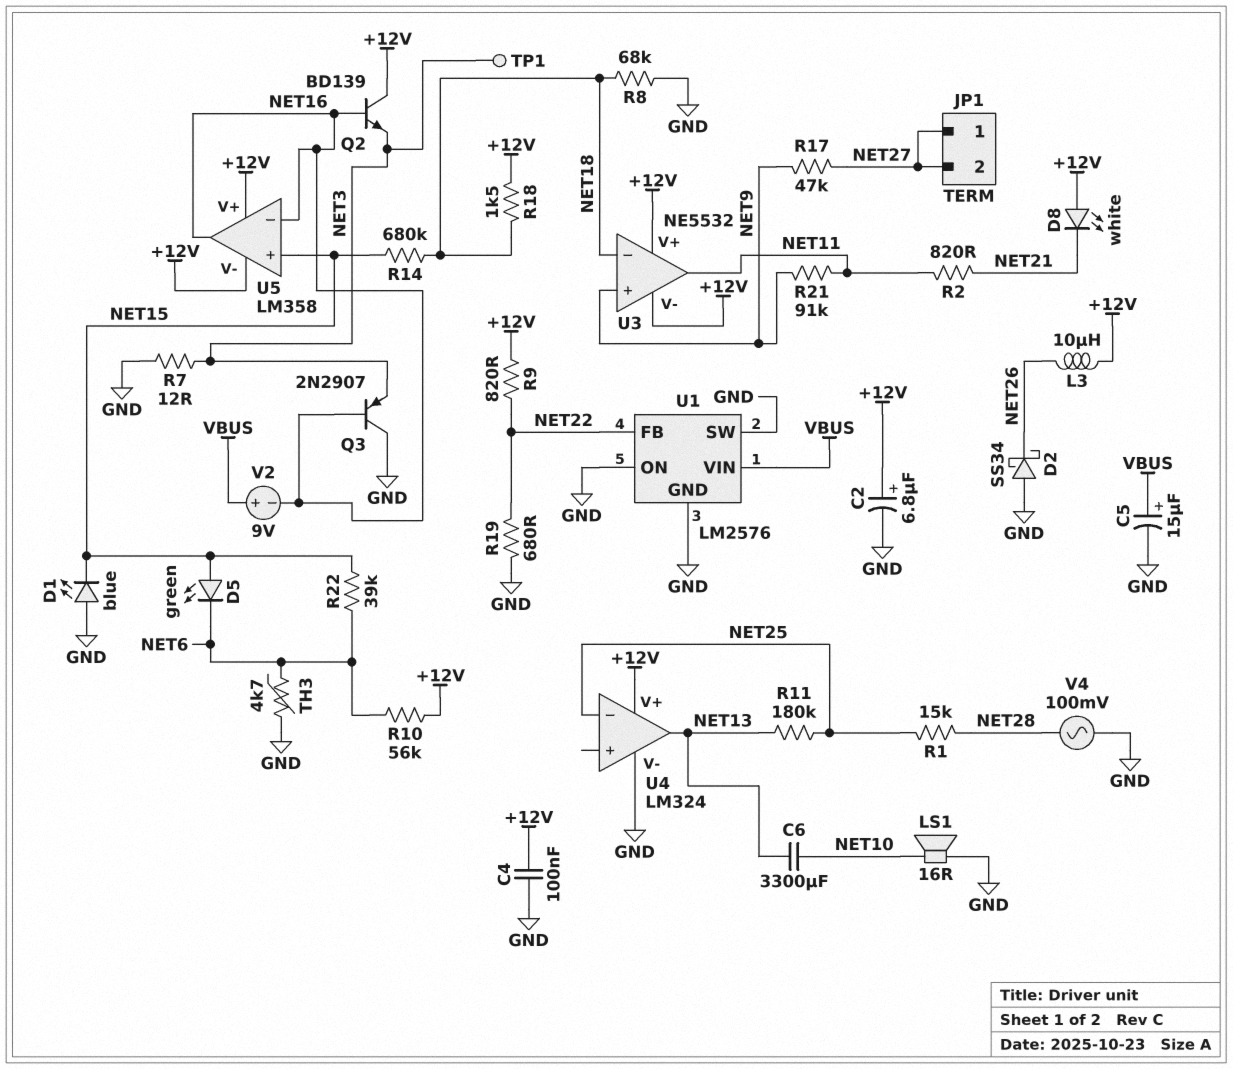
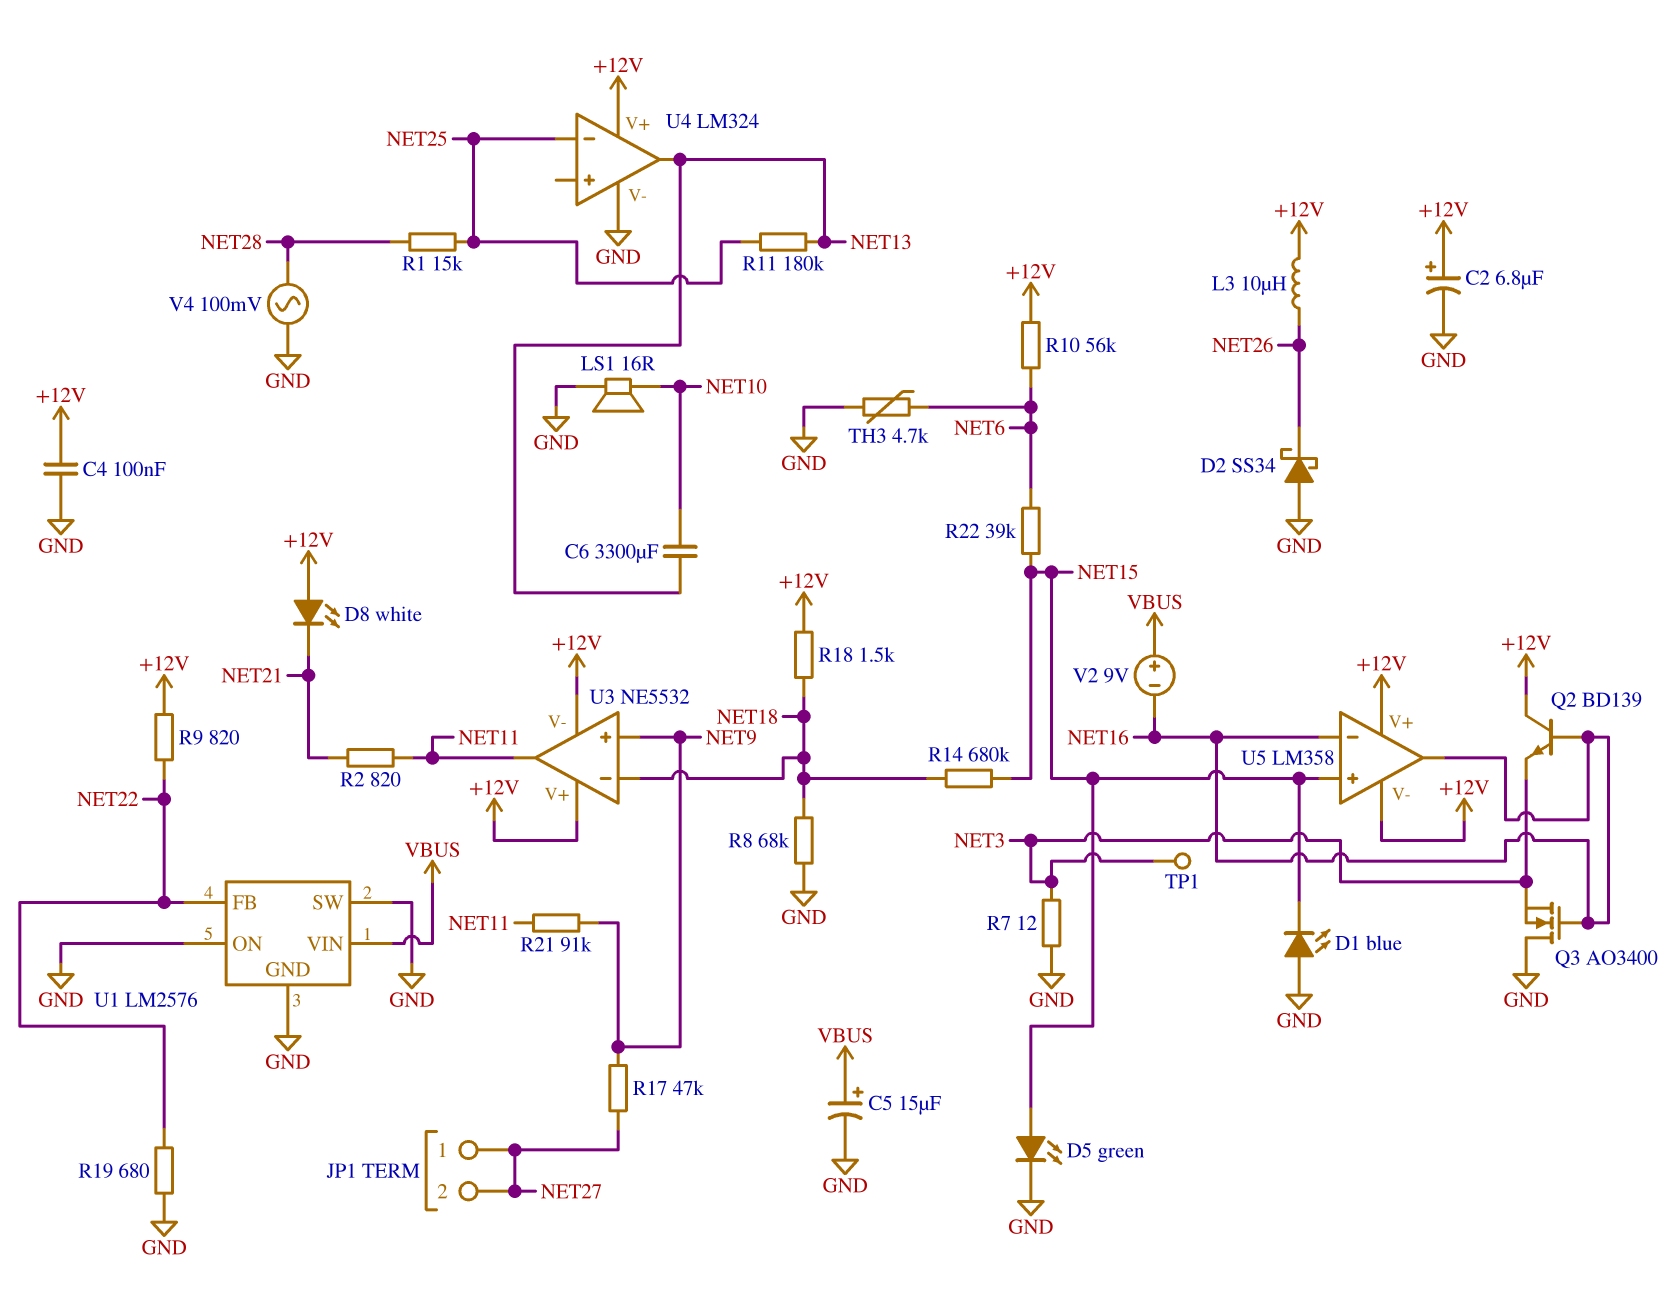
D5: LED green (A NET15, K NET6) -> LED green (A NET15, K GND)
Q3: PNP 2N2907 (B NET16, C GND, E NET3) -> NMOS AO3400 (G NET16, D GND, S NET3)

